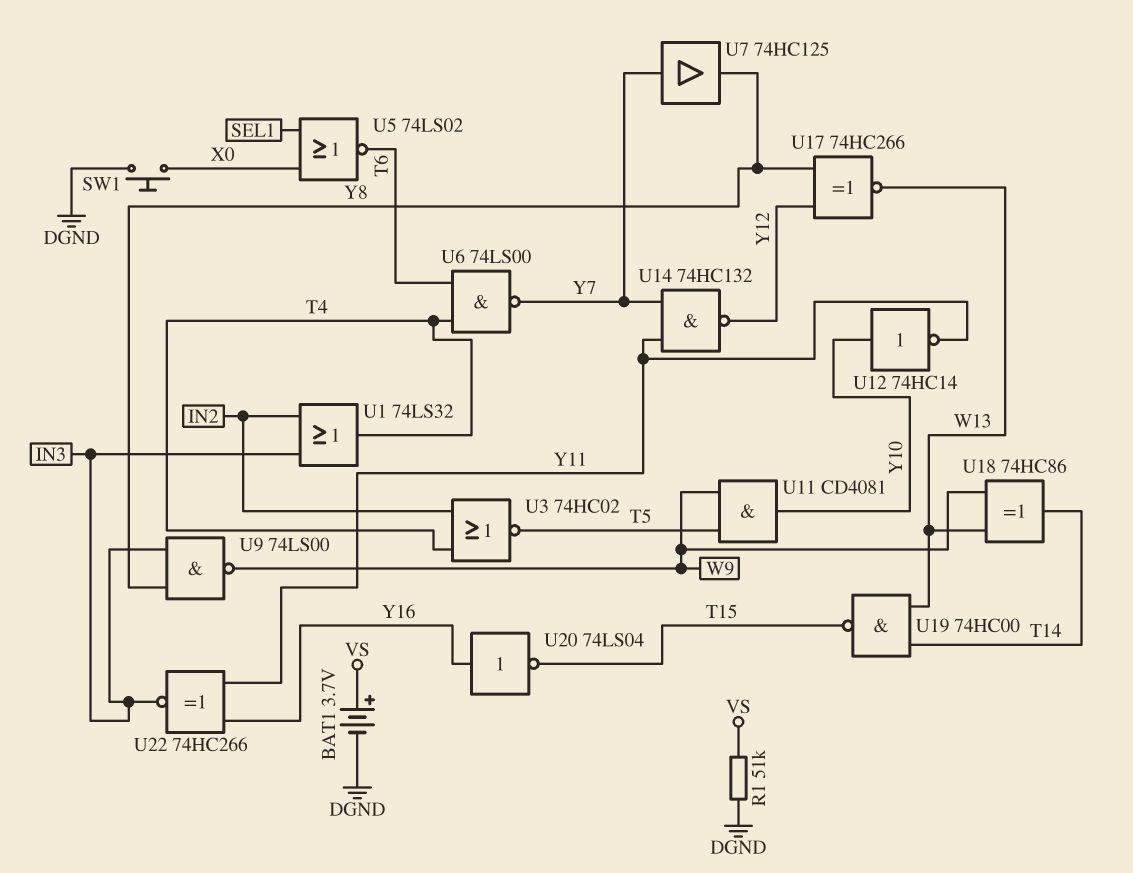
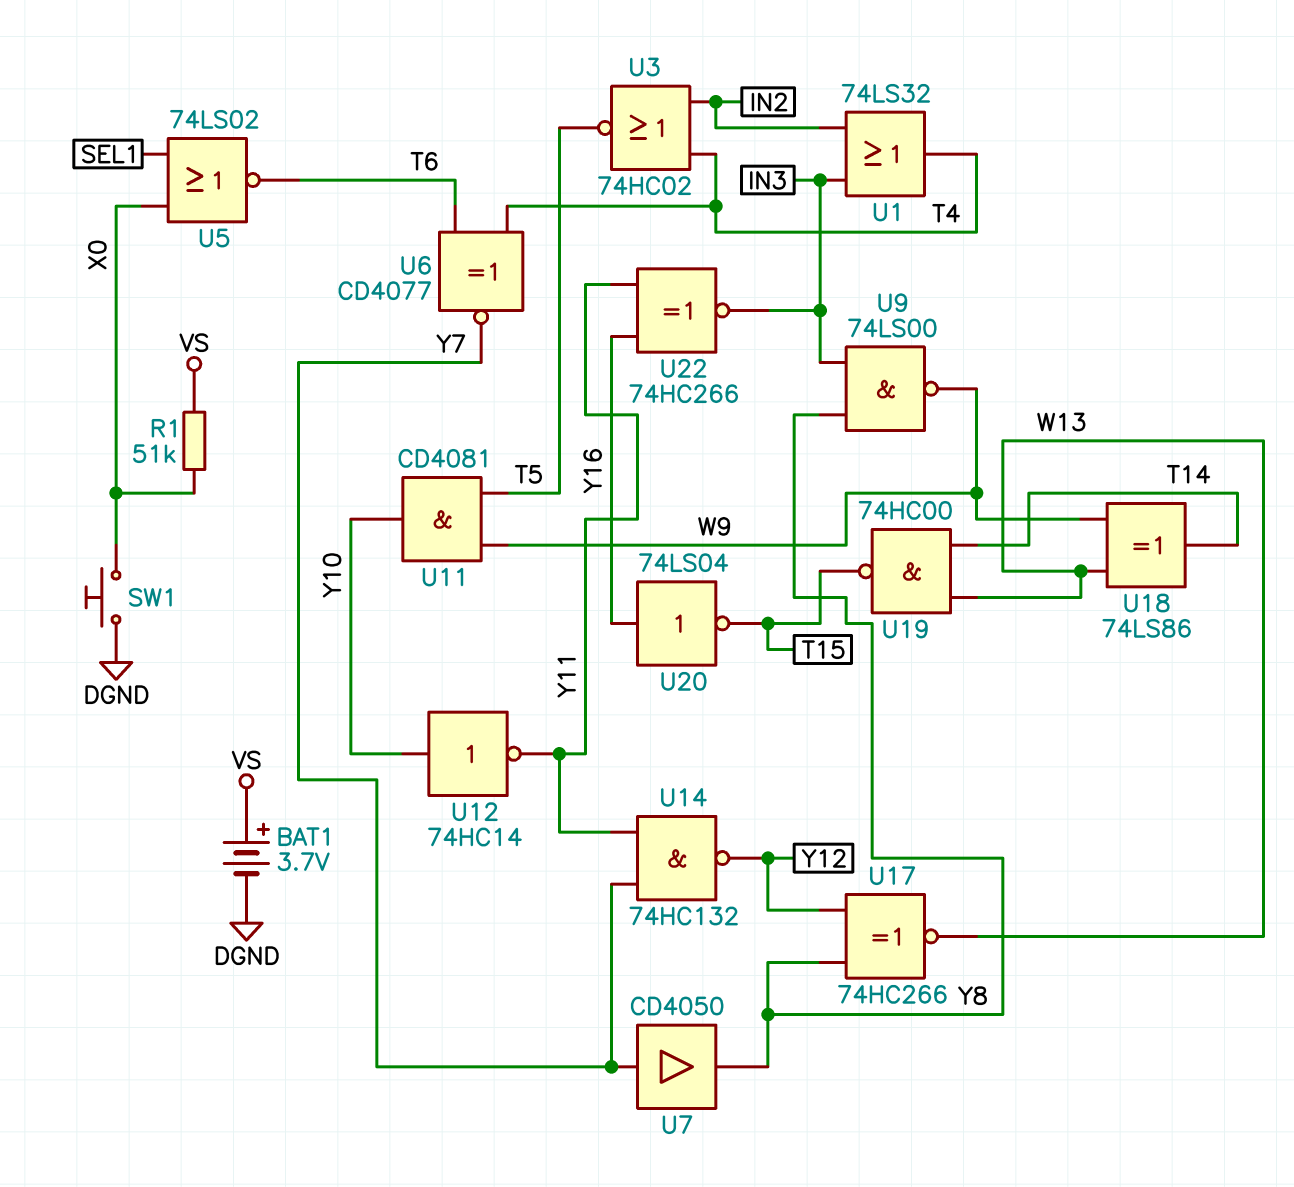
R1: 51k (DGND, VS) -> 51k (VS, X0)
U6: NAND 74LS00 (in T4, in T6, out Y7) -> XNOR CD4077 (in T4, in T6, out Y7)
U7: buffer 74HC125 (in Y7, out Y8) -> buffer CD4050 (in Y7, out Y8)
U18: XOR 74HC86 (in W9, in W13, out T14) -> XOR 74LS86 (in W9, in W13, out T14)

